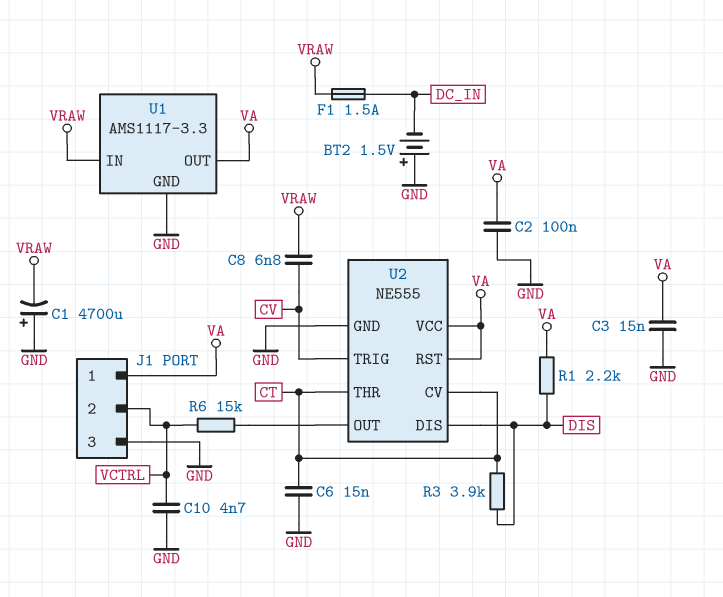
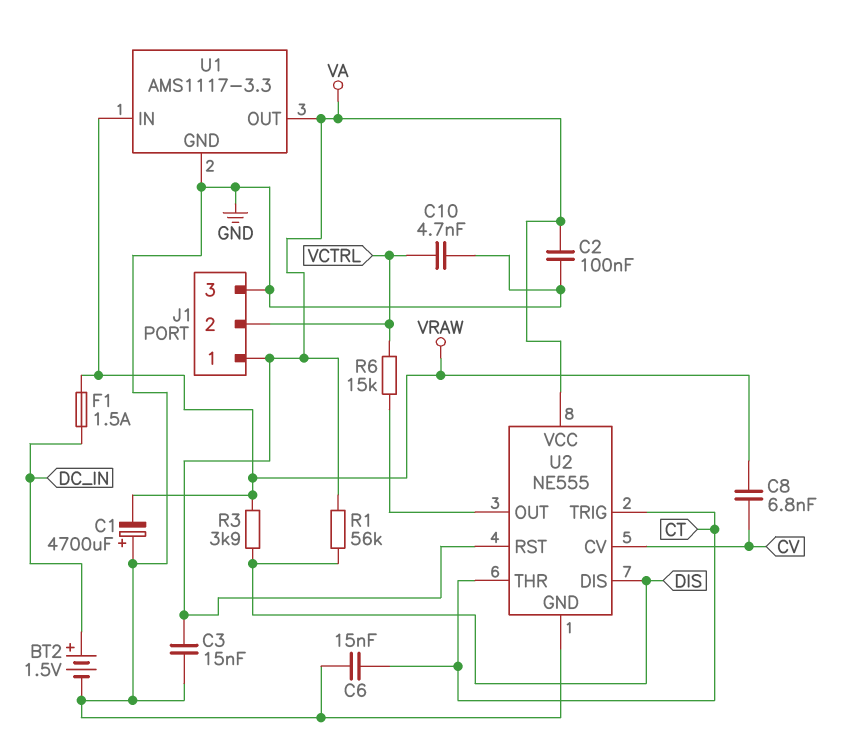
BT2: 1.5V (plus GND, minus DC_IN) -> 1.5V (plus DC_IN, minus GND)
R1: 2.2k (DIS, VA) -> 56k (DIS, VA)
R3: 3.9k (CT, DIS) -> 3.9k (DIS, VRAW)
U2 pin CV: CT -> CV
U2 pin TRIG: CV -> CT

